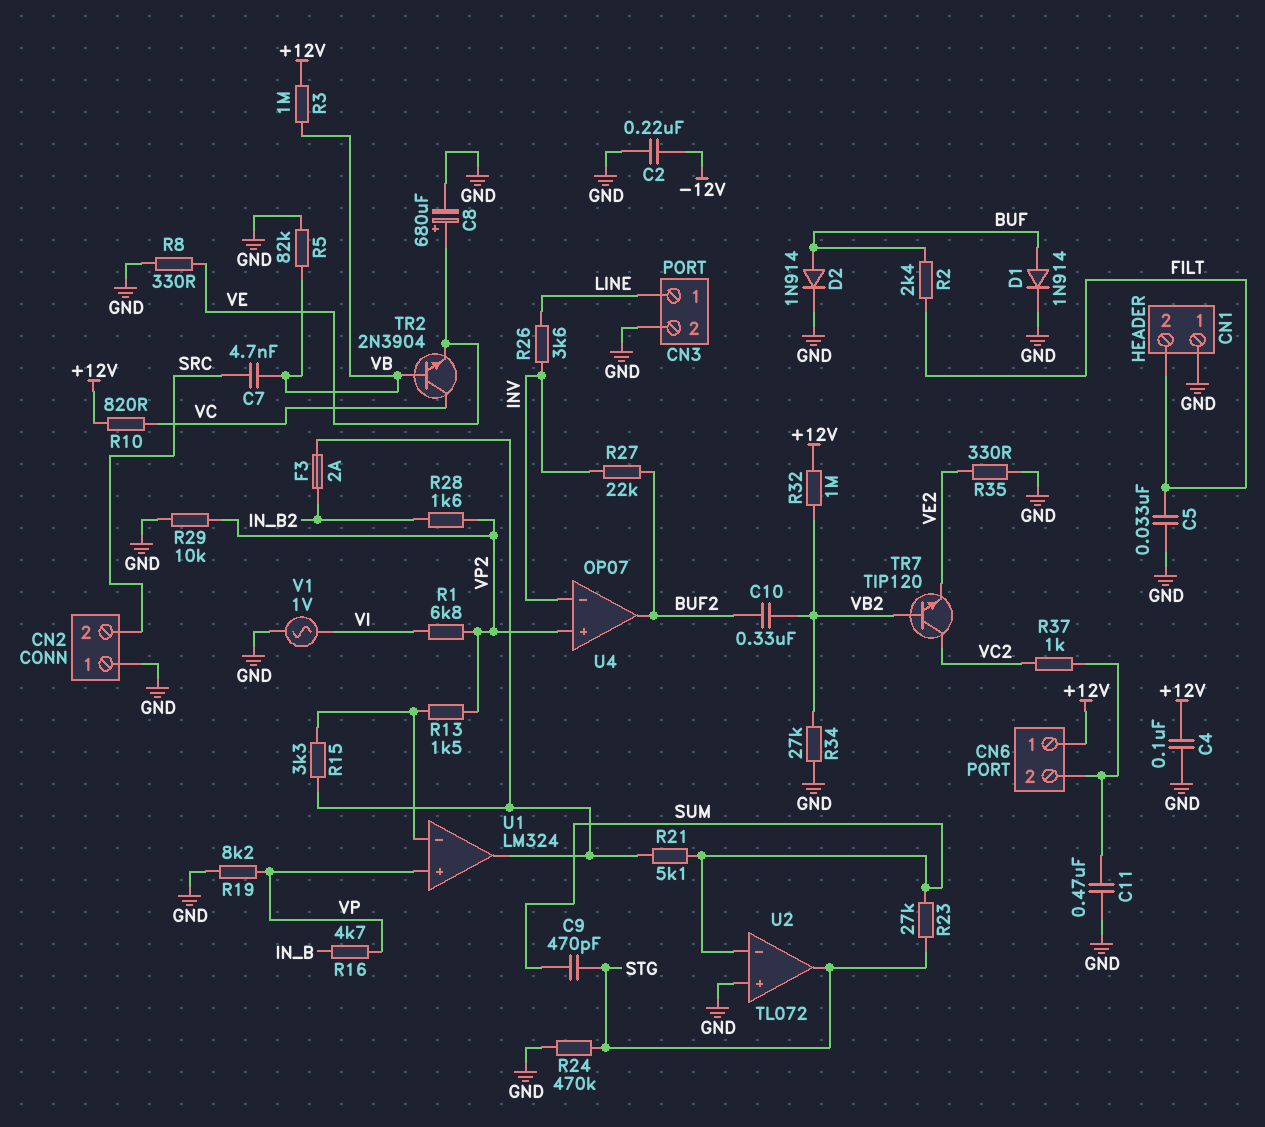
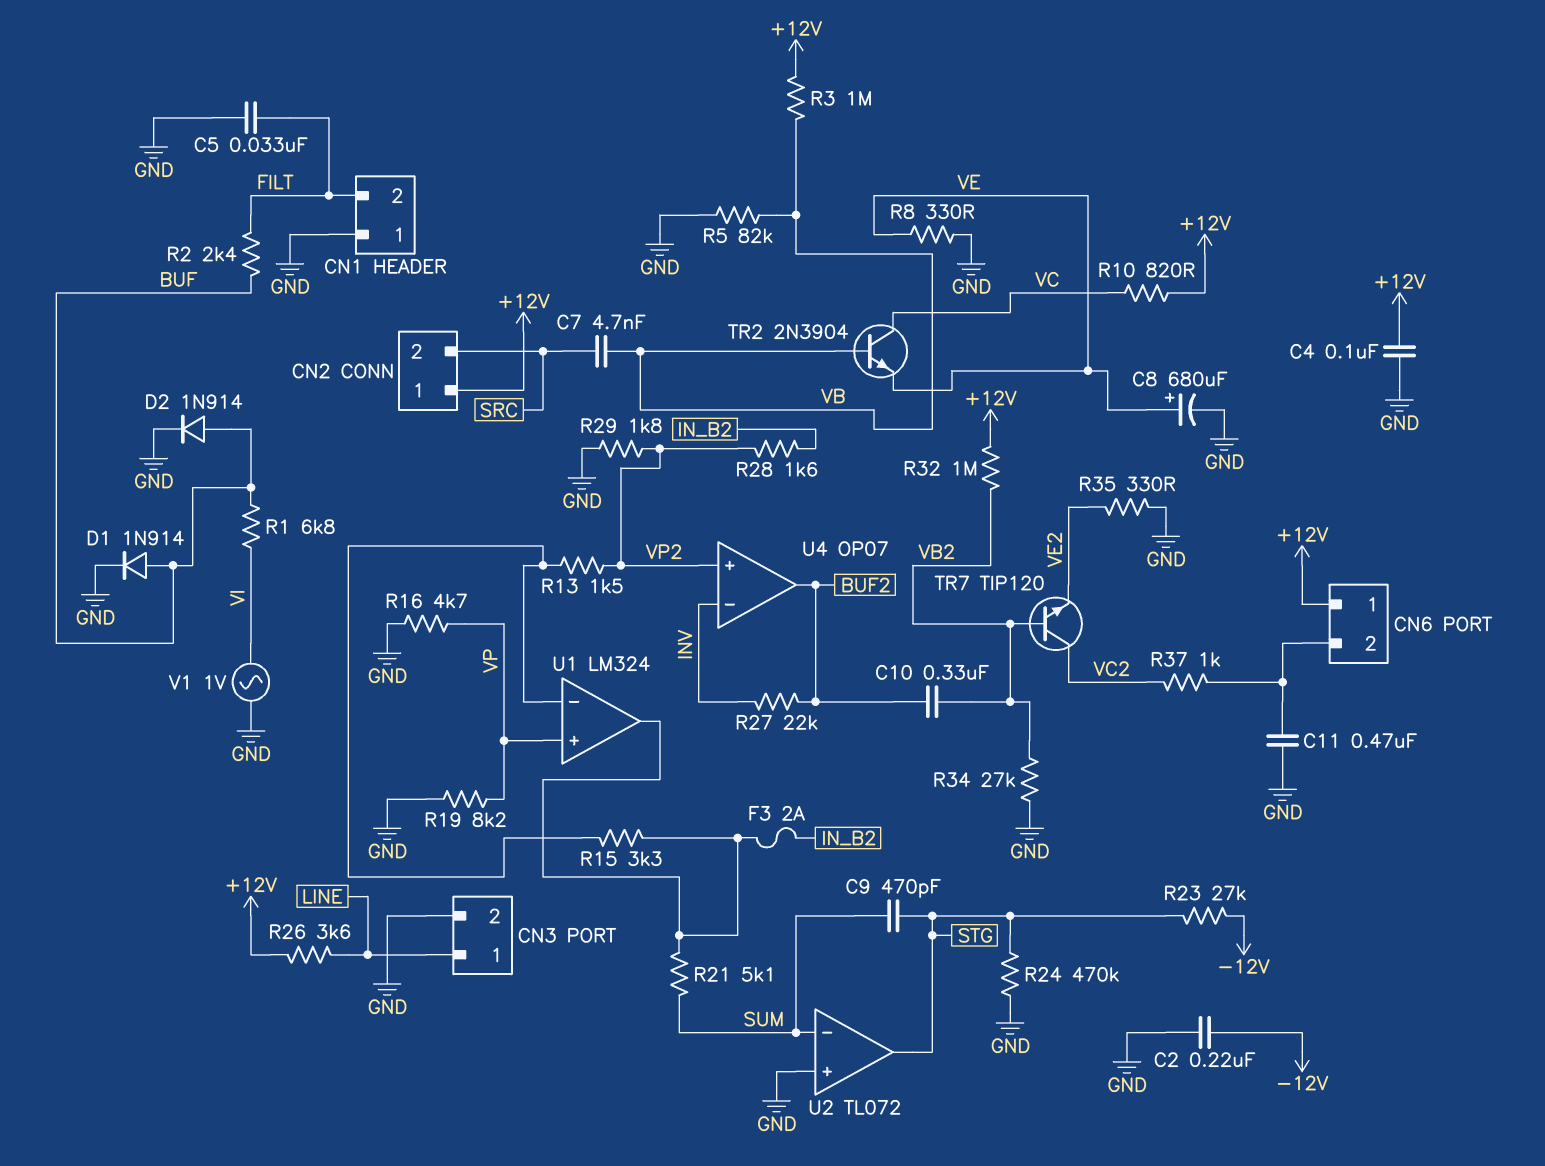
CN2 pin 1: GND -> +12V
R1: 6.8k (VI, VP2) -> 6.8k (BUF, VI)
R16: 4.7k (IN_B, VP) -> 4.7k (GND, VP)
R23: 27k (STG, SUM) -> 27k (-12V, STG)
R26: 3.6k (INV, LINE) -> 3.6k (+12V, LINE)
R29: 10k (GND, VP2) -> 1.8k (GND, VP2)

